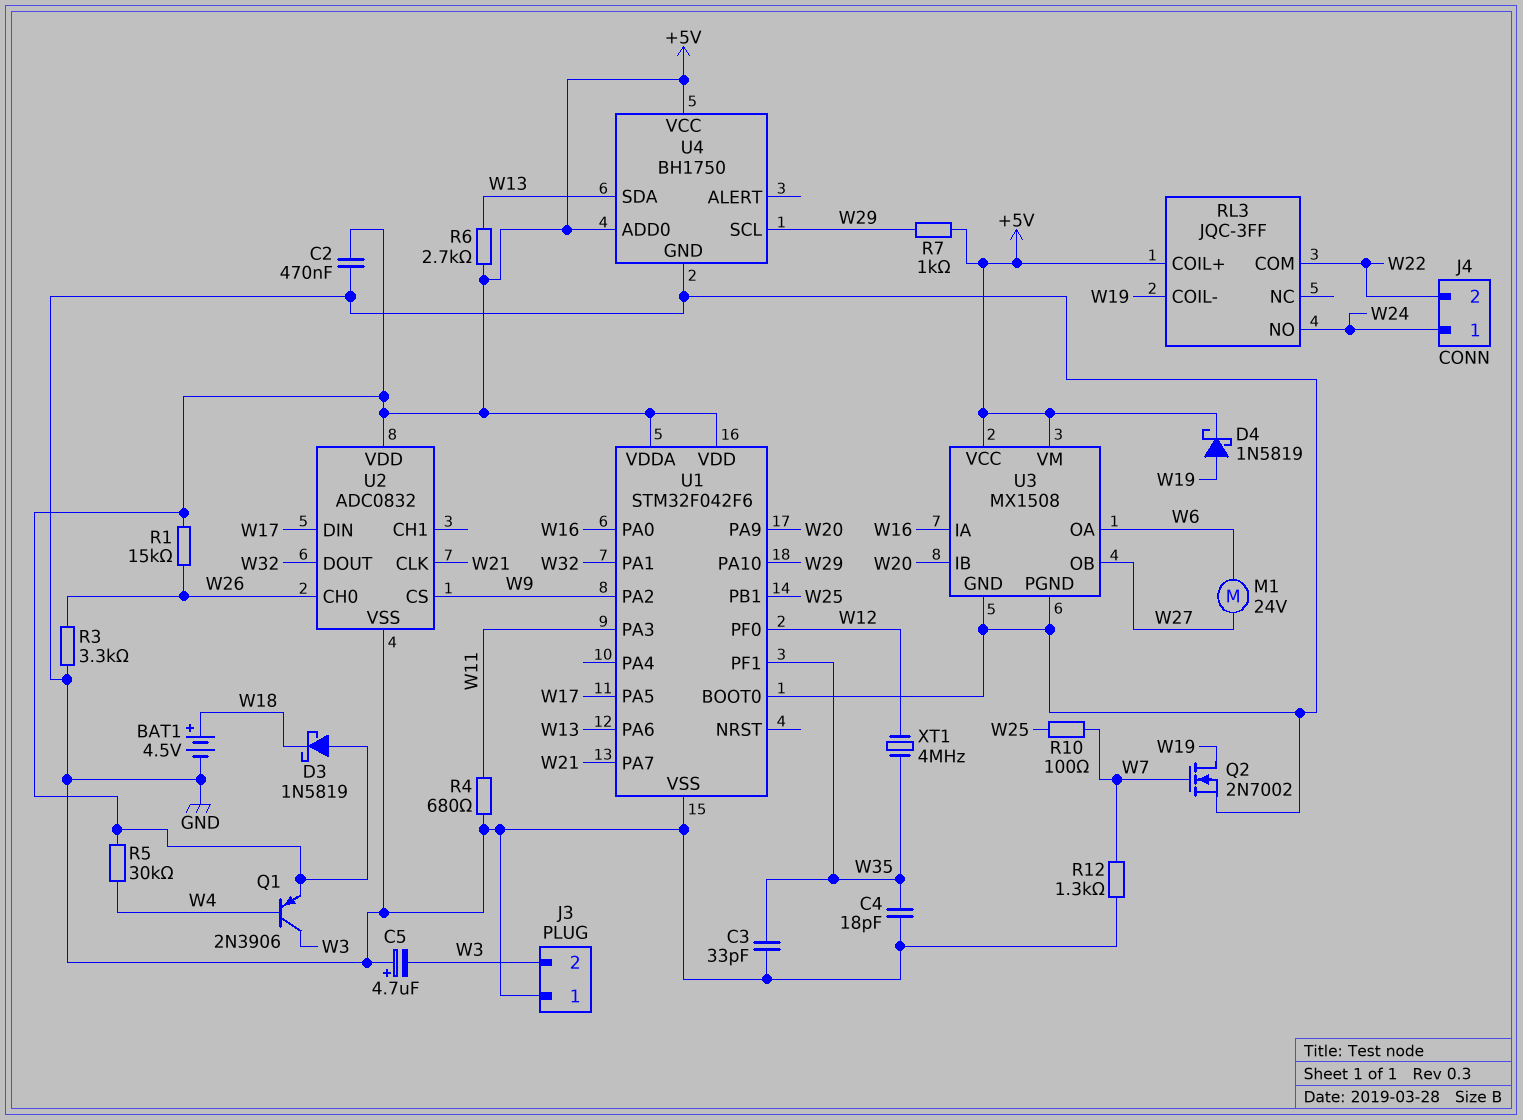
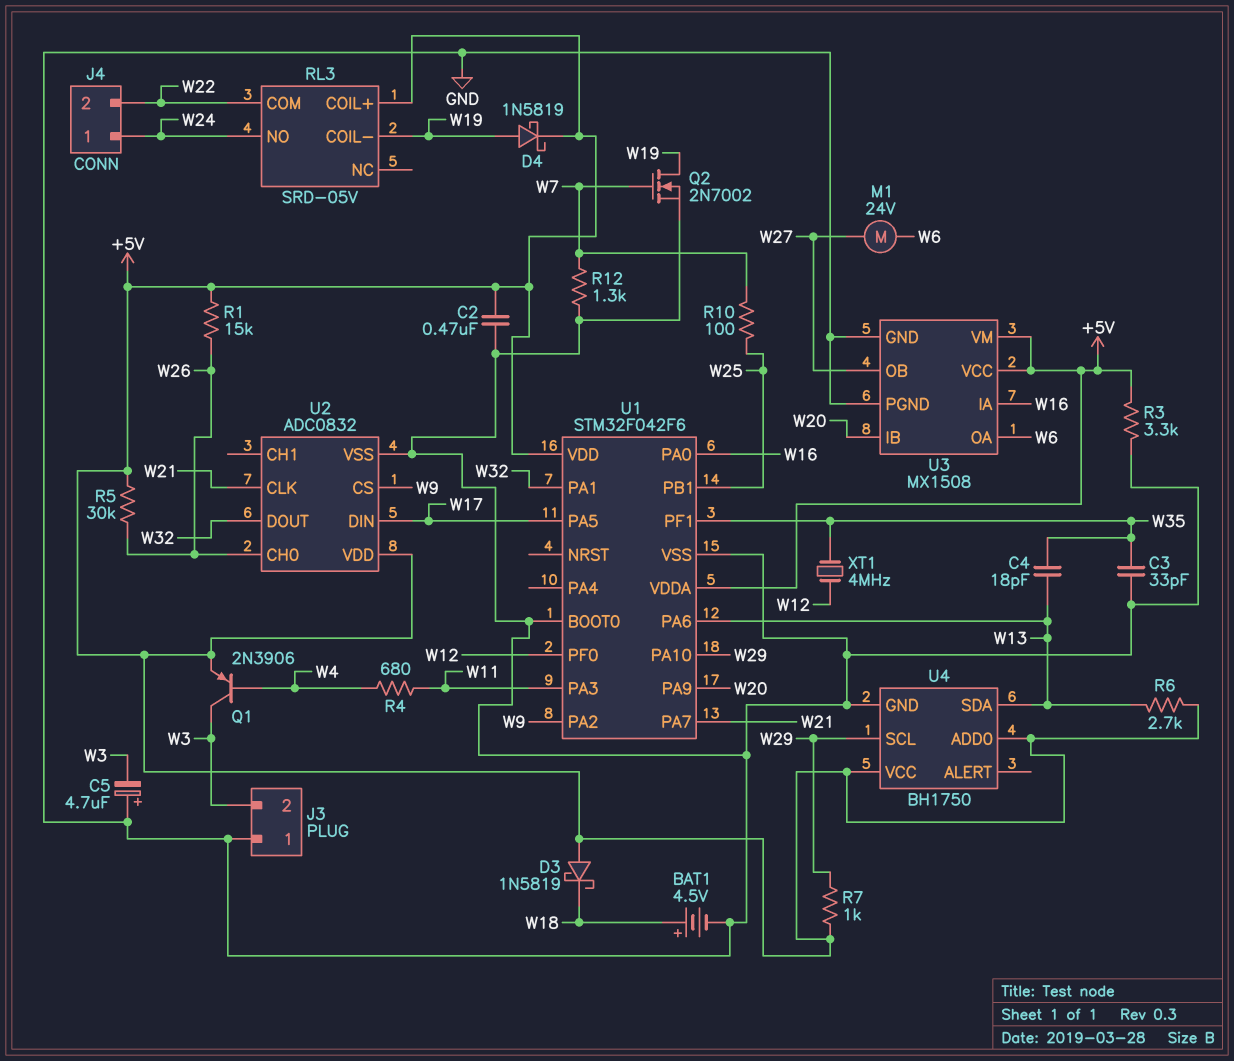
C4: 18pF (GND, W35) -> 18pF (W13, W35)
R3: 3.3k (GND, W26) -> 3.3k (+5V, GND)
R4: 680 (GND, W11) -> 680 (W4, W11)
R5: 30k (+5V, W4) -> 30k (+5V, W26)
RL3: JQC-3FF -> SRD-05V

